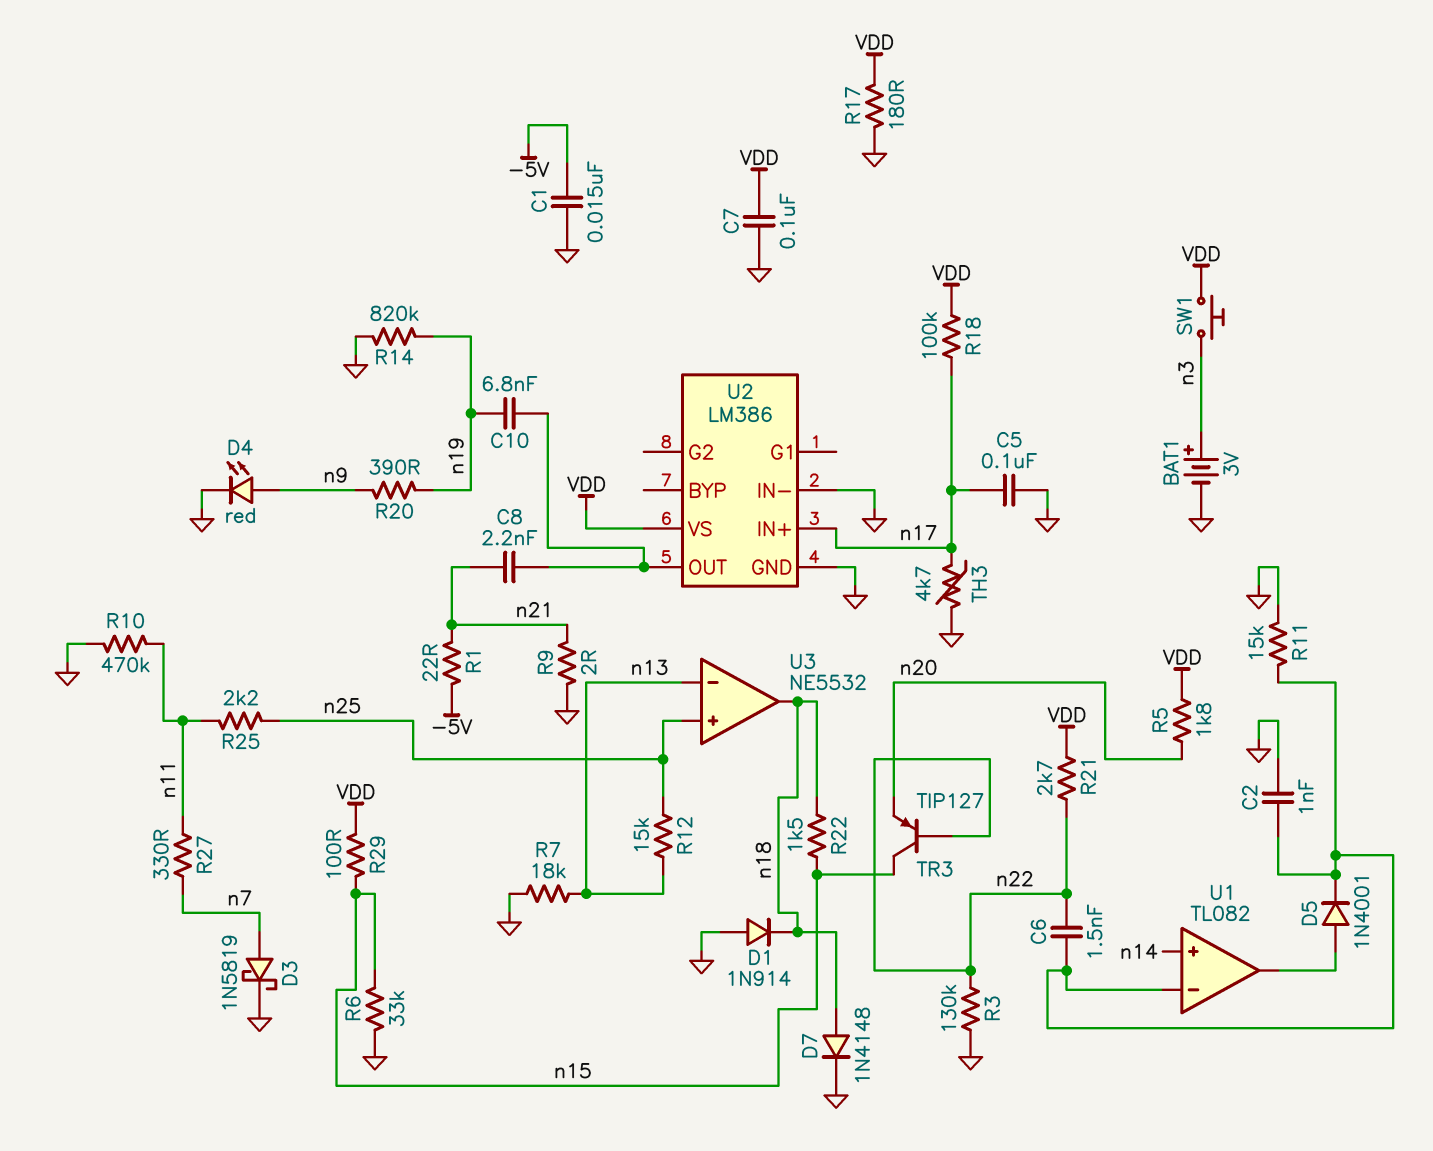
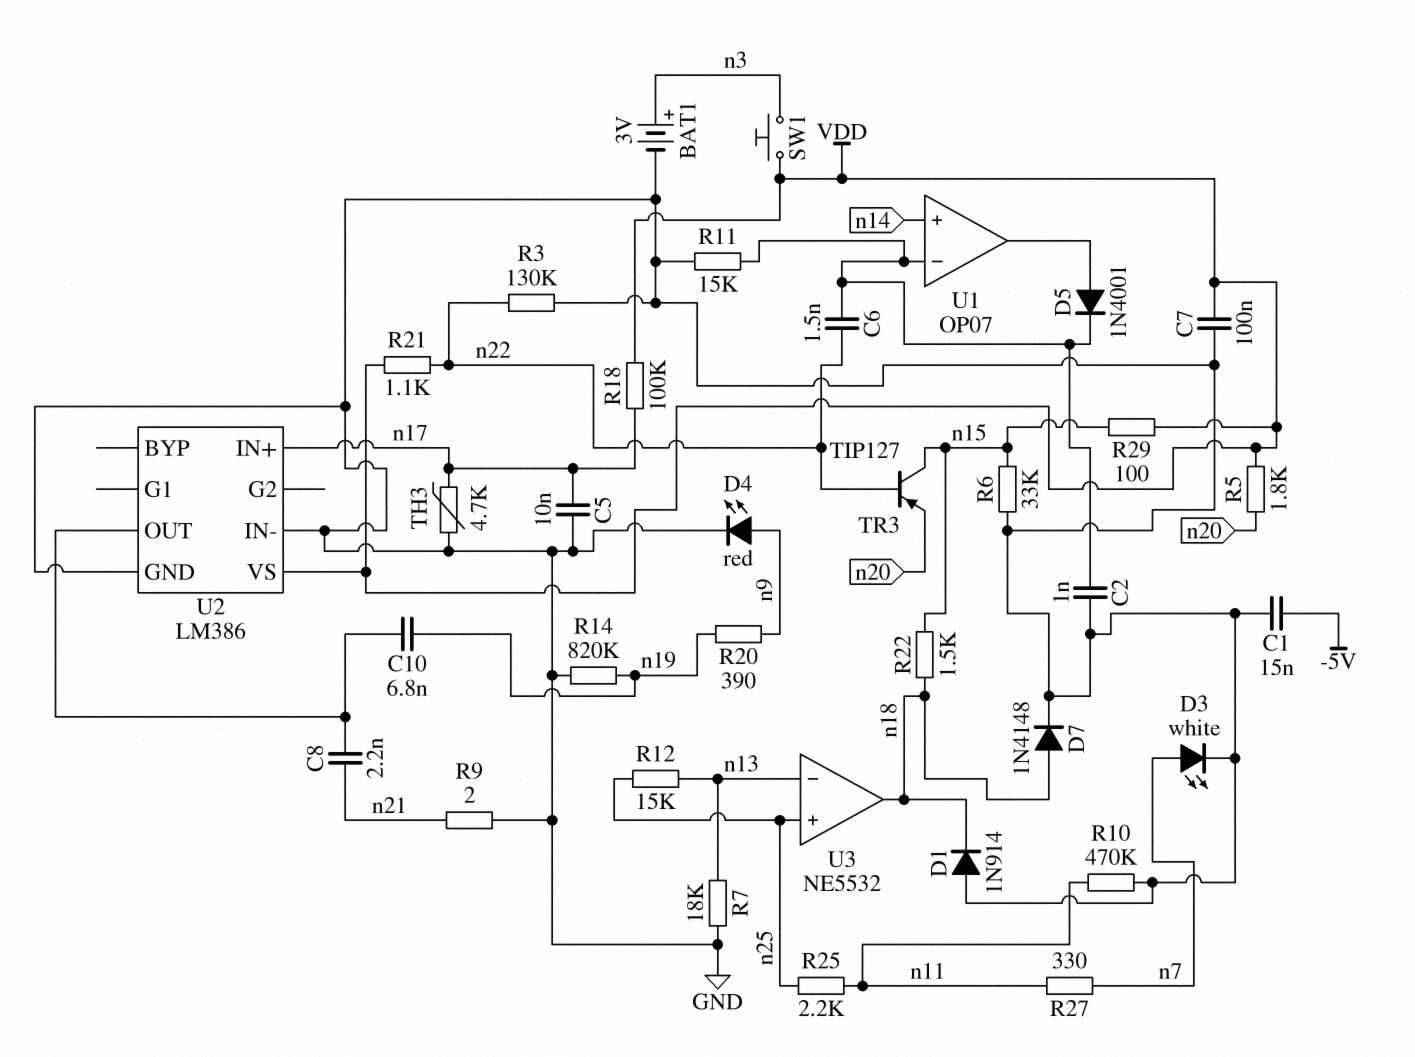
C5: 100nF (GND, n17) -> 10nF (GND, n17)
D3: schottky 1N5819 (A n7, K GND) -> LED white (A n7, K GND)
R1: 22 (-5V, n21) -> none
R17: 180 (GND, VDD) -> none
R21: 2.7k (VDD, n22) -> 1.1k (VDD, n22)
U1: TL082 -> OP07

